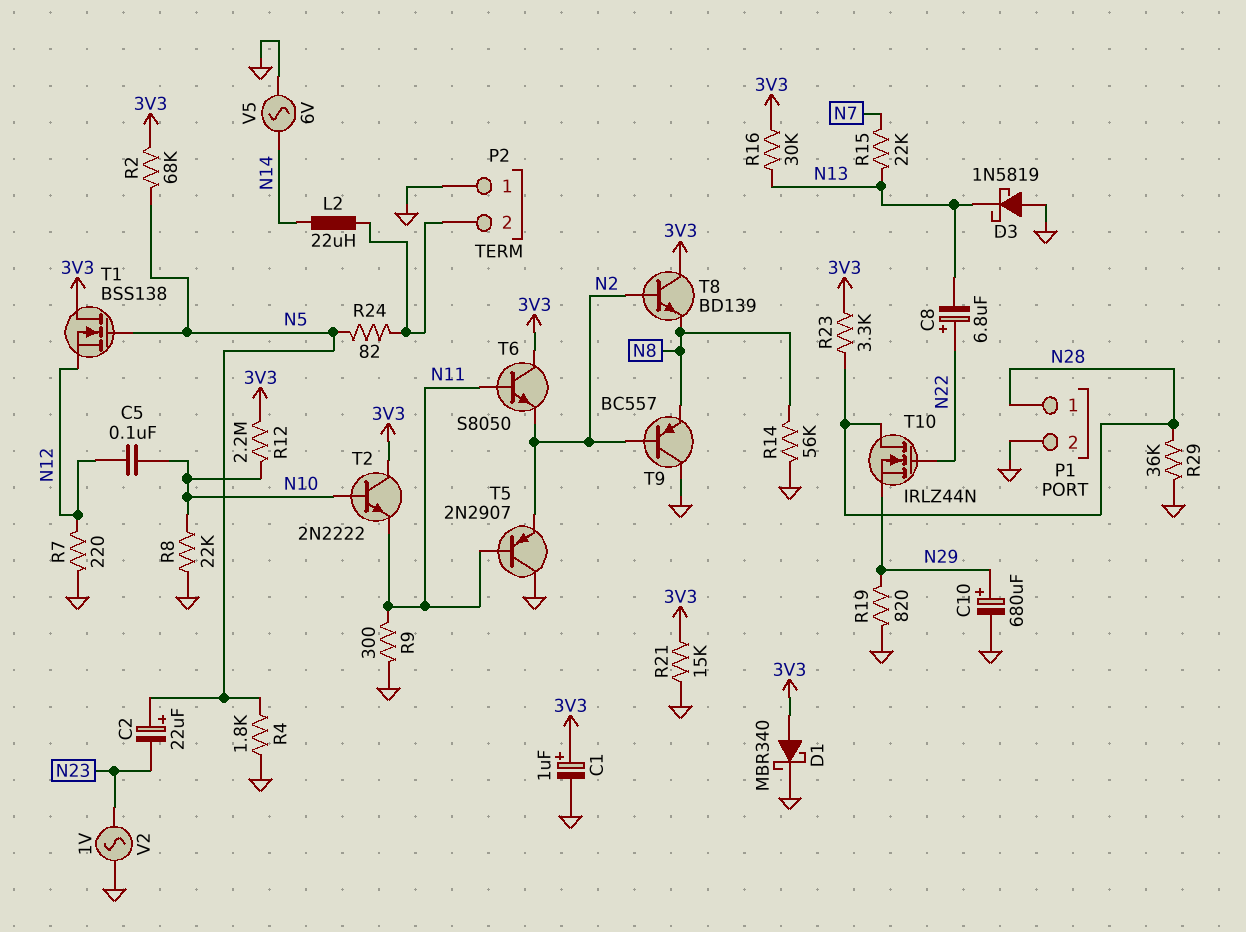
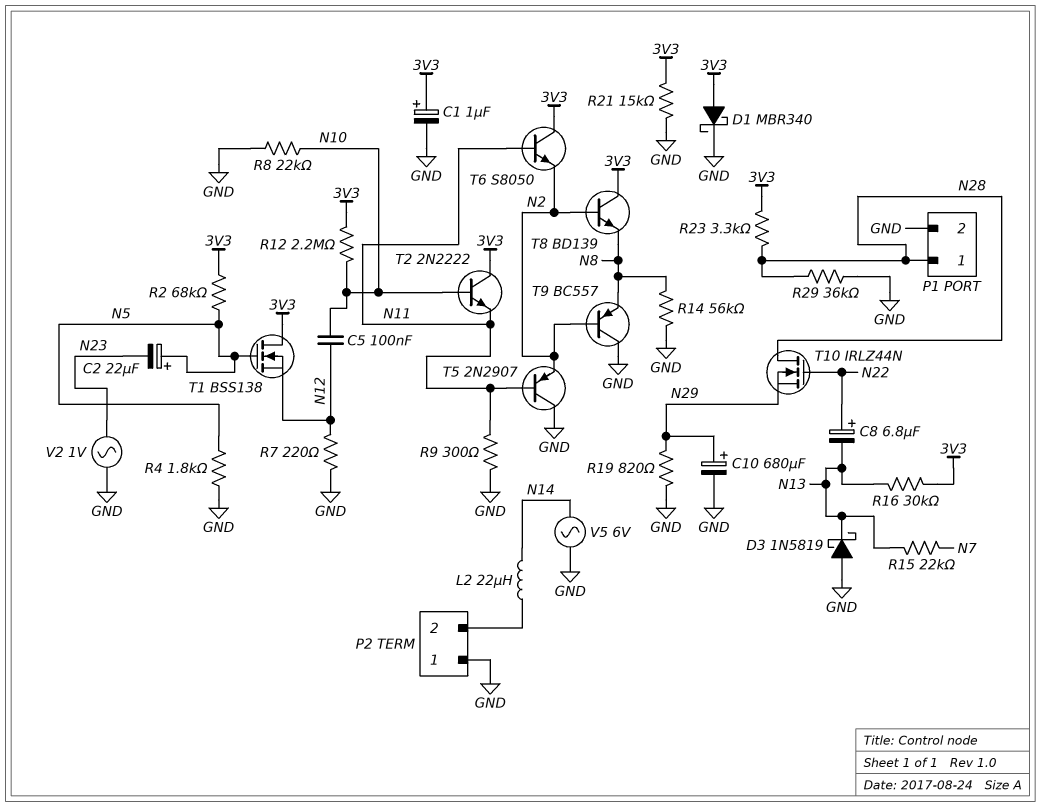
R24: 82 (N5, P2/2) -> none

